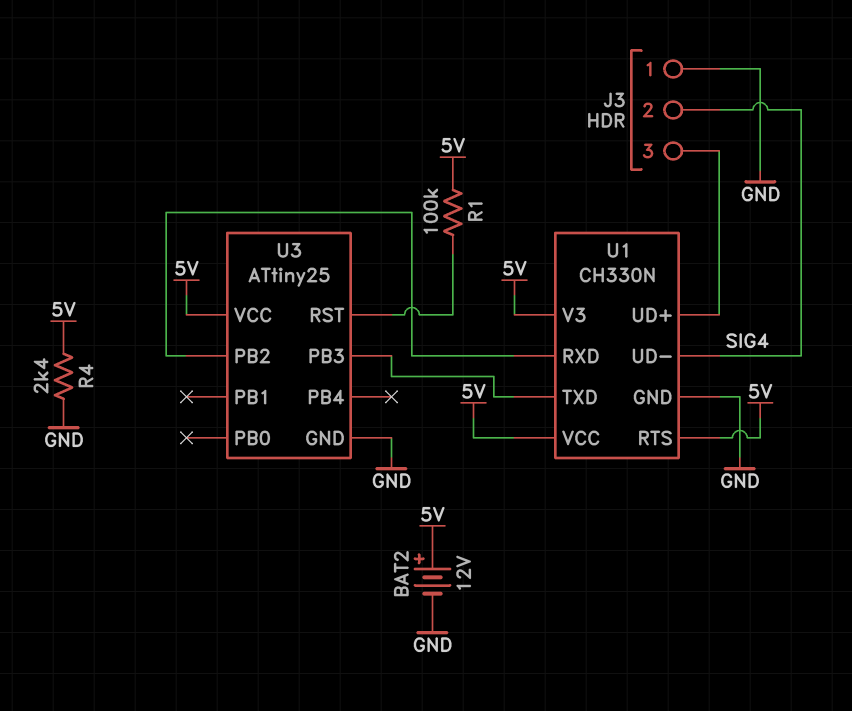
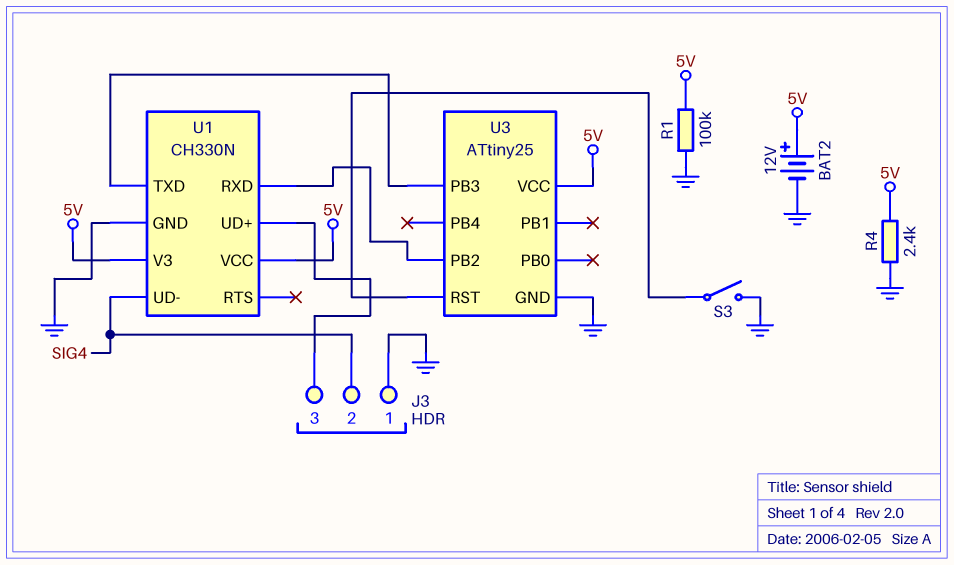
R1: 100k (5V, U3/RST) -> 100k (5V, GND)
S3: none -> switch (GND, U3/RST)
U1 pin RTS: 5V -> none

